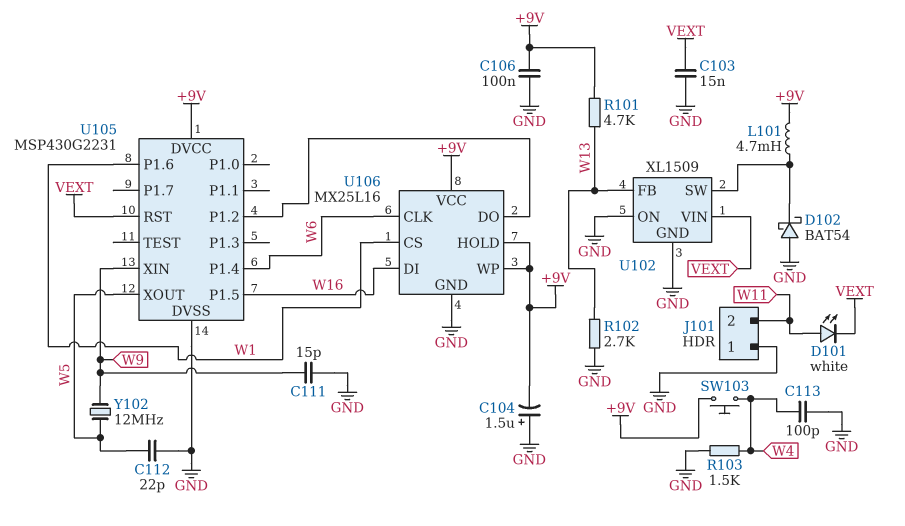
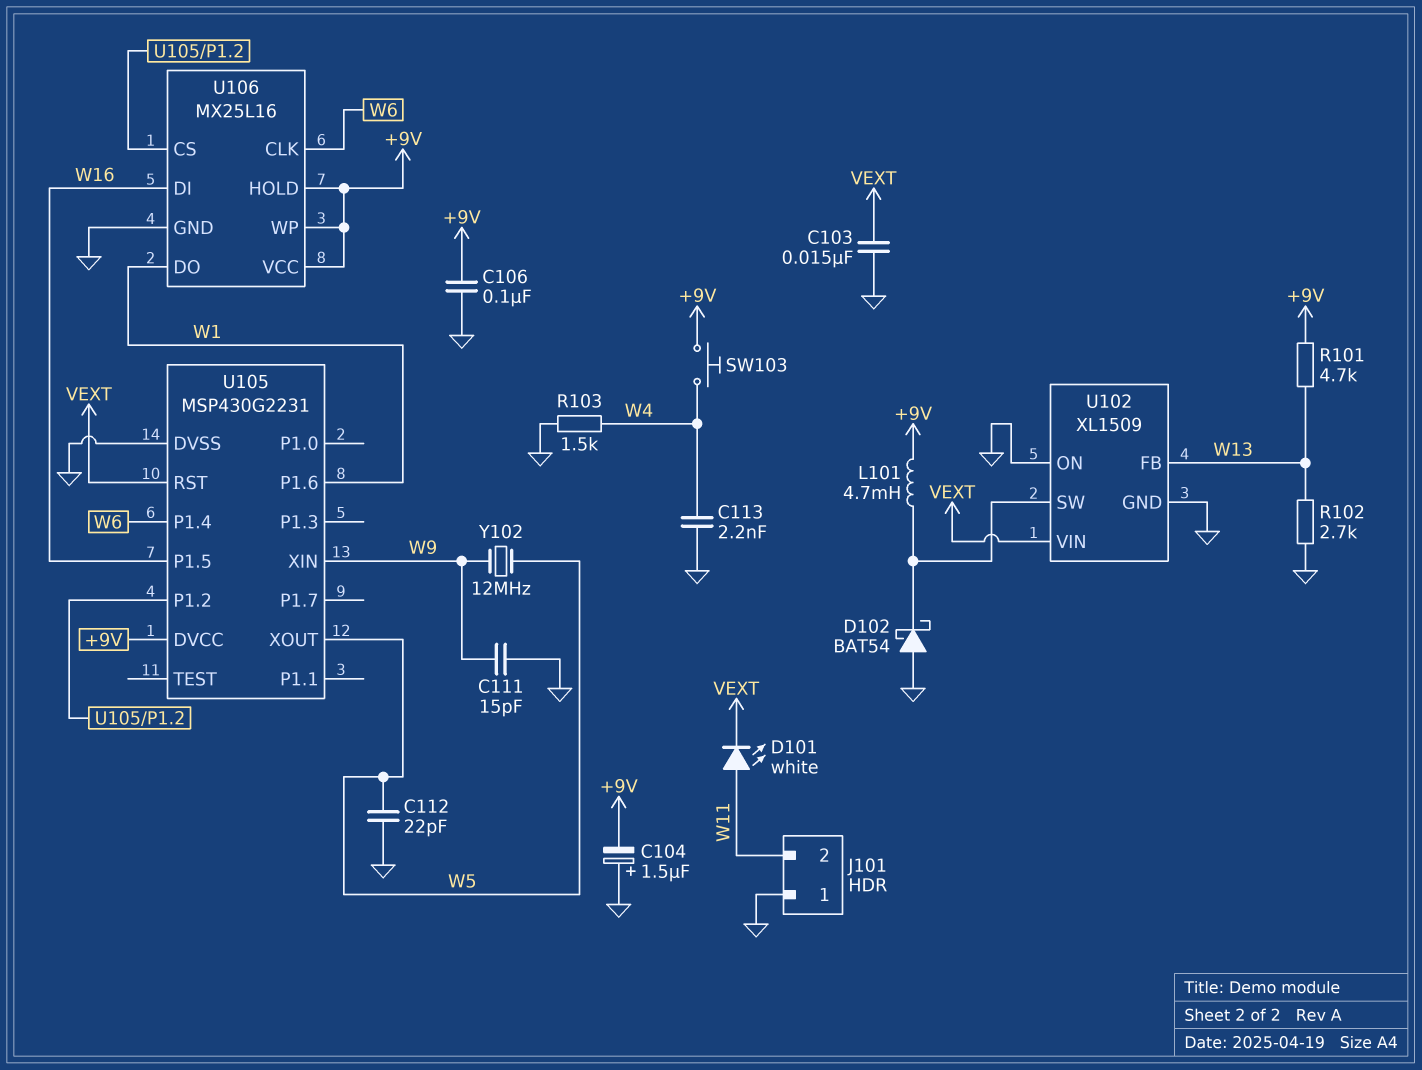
C113: 100pF (GND, W4) -> 2.2nF (GND, W4)
U106 pin CS: W1 -> U105/P1.2
U106 pin DO: U105/P1.2 -> W1

